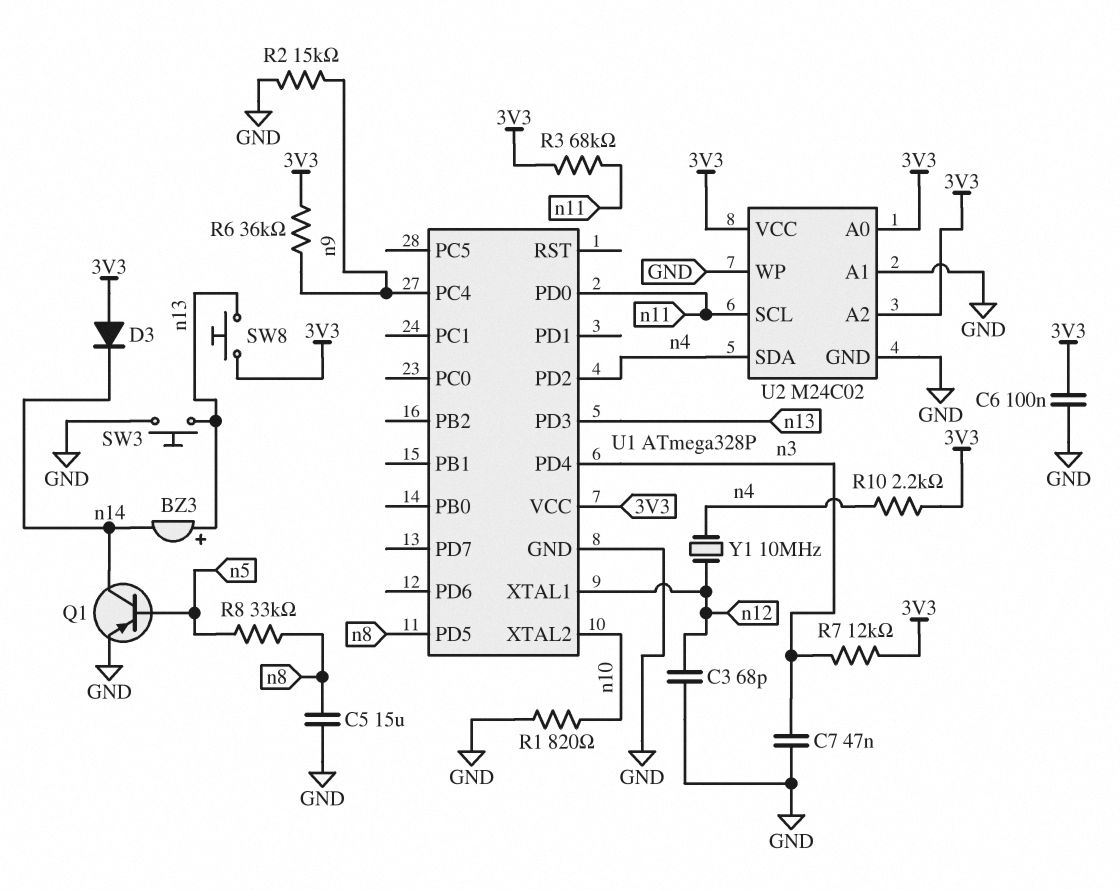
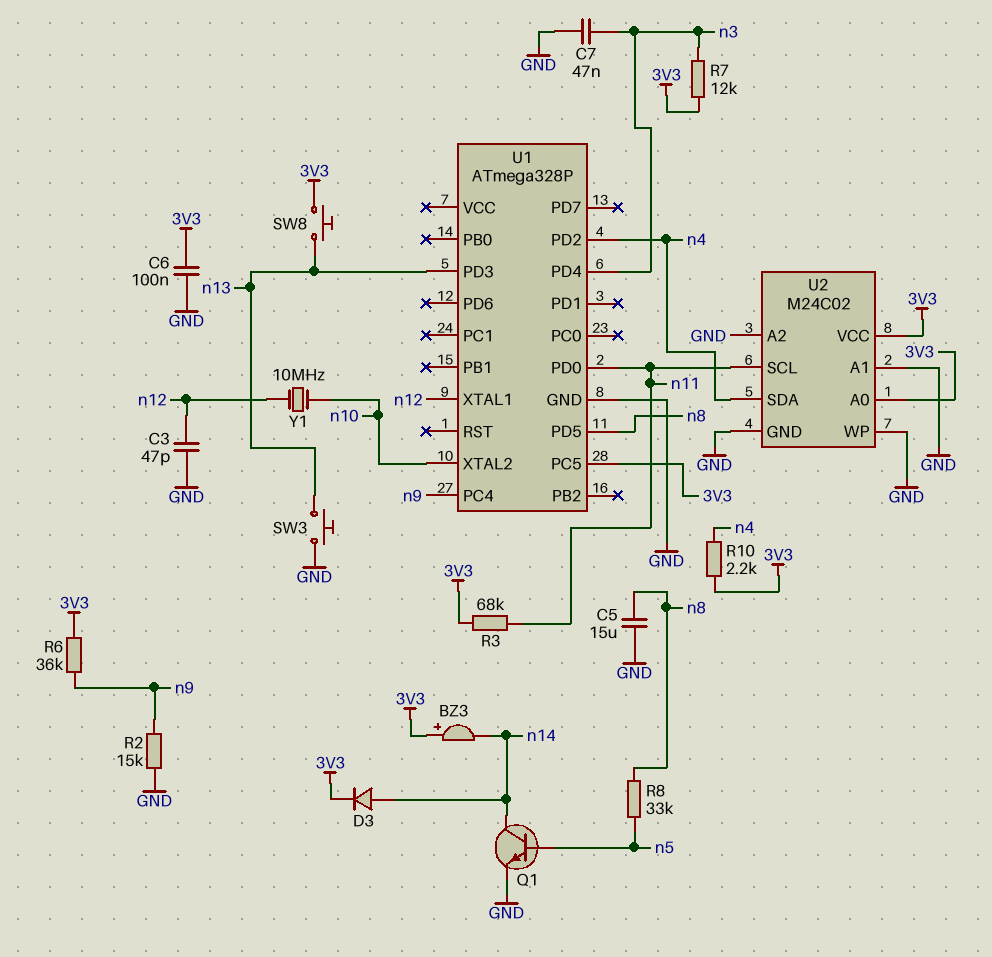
BZ3: buzzer (plus n13, minus n14) -> buzzer (plus 3V3, minus n14)
C3: 68pF (GND, n12) -> 47pF (GND, n12)
D3: diode (A 3V3, K n14) -> diode (A n14, K 3V3)
Q1: PNP (B n5, C n14, E GND) -> NPN (B n5, C n14, E GND)
R1: 820 (GND, n10) -> none
U1 pin PC5: none -> 3V3
U1 pin VCC: 3V3 -> none
U2 pin A2: 3V3 -> GND
Y1: 10MHz (n4, n12) -> 10MHz (n10, n12)

